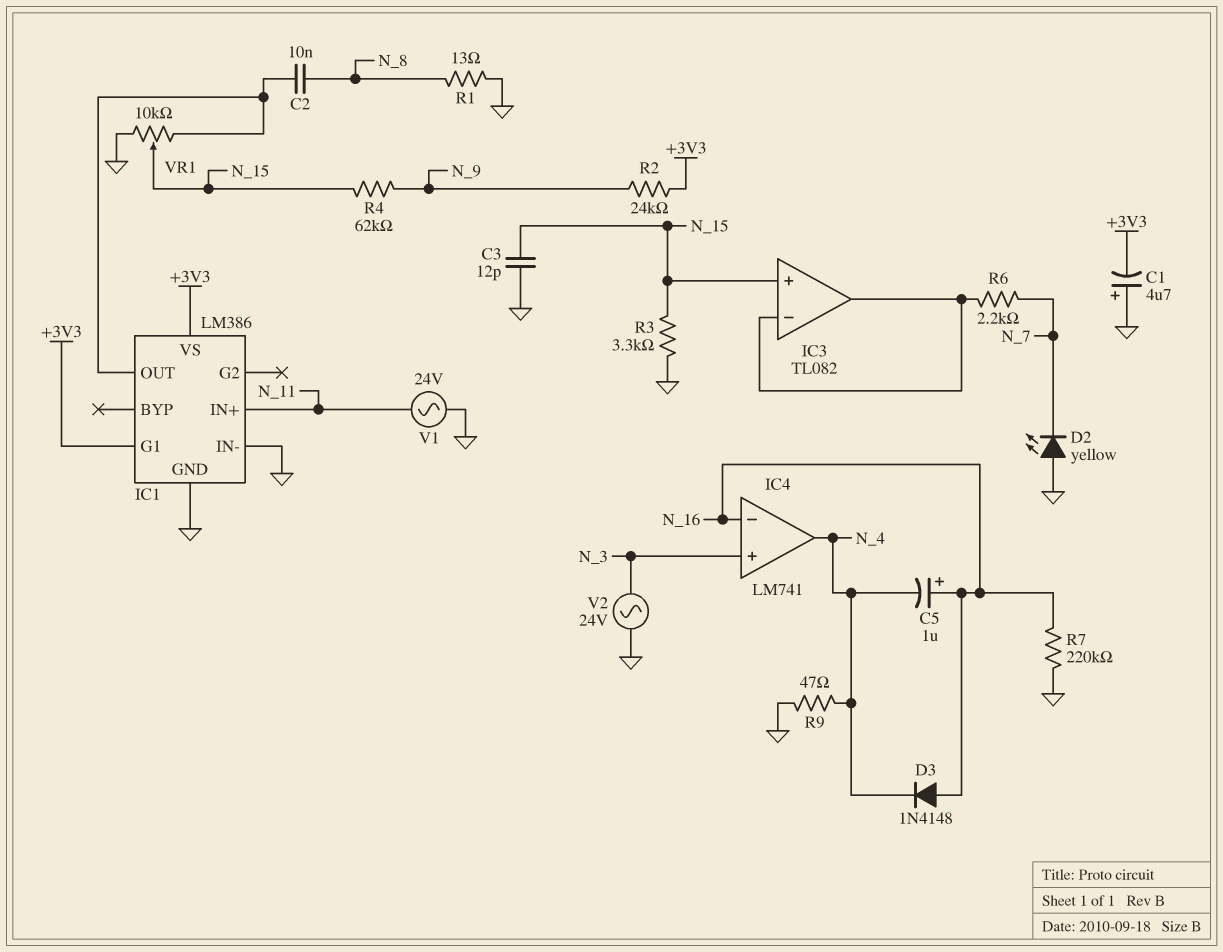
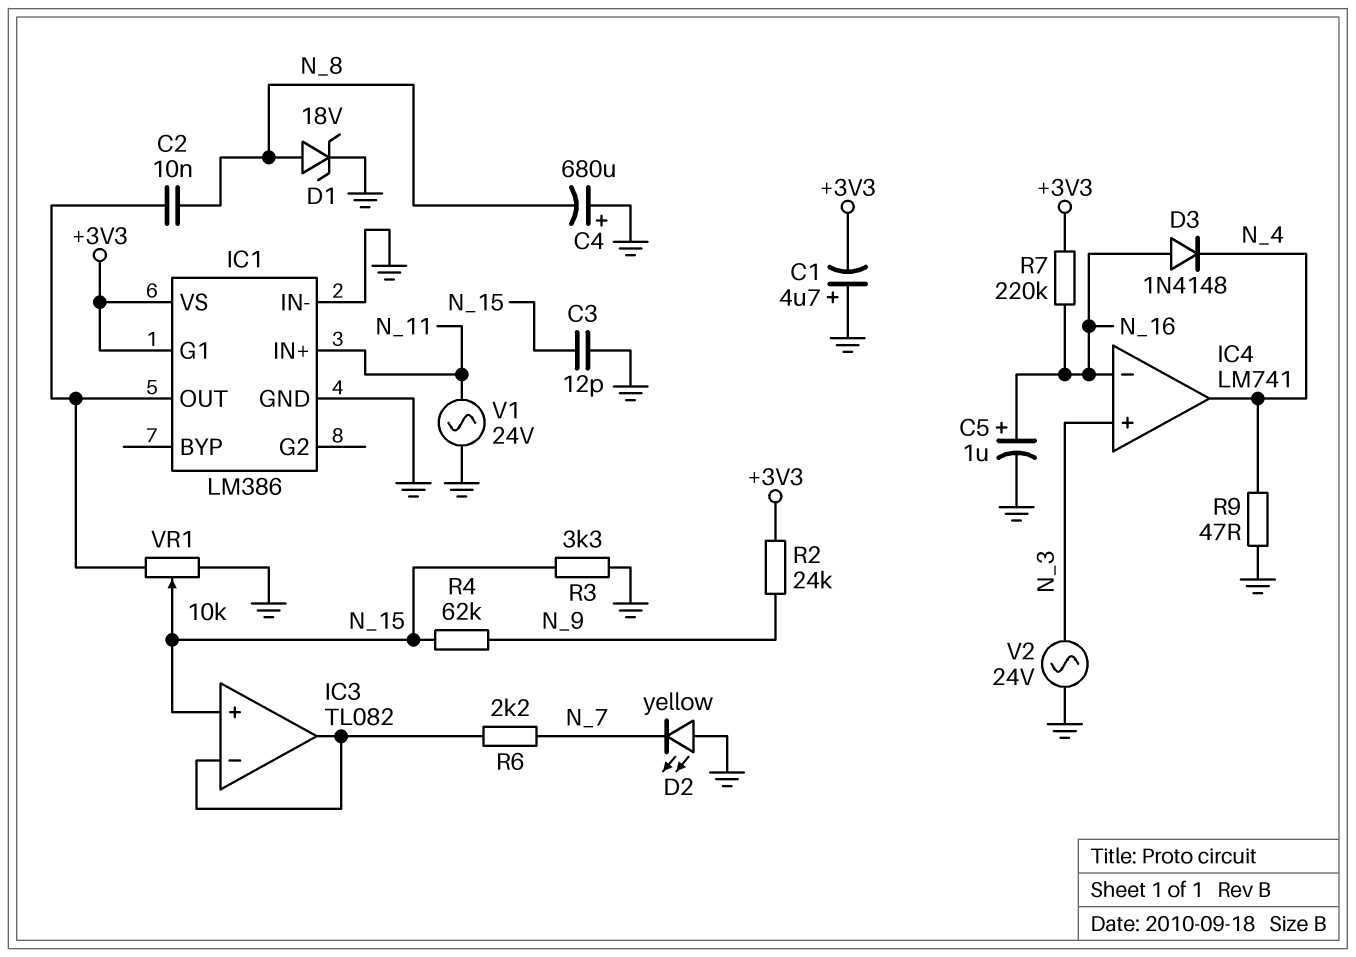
C4: none -> 680uF (plus GND, minus N_8)
C5: 1uF (plus N_16, minus N_4) -> 1uF (plus N_16, minus GND)
D1: none -> zener 18V (A N_8, K GND)
R1: 13 (GND, N_8) -> none
R7: 220k (GND, N_16) -> 220k (+3V3, N_16)

